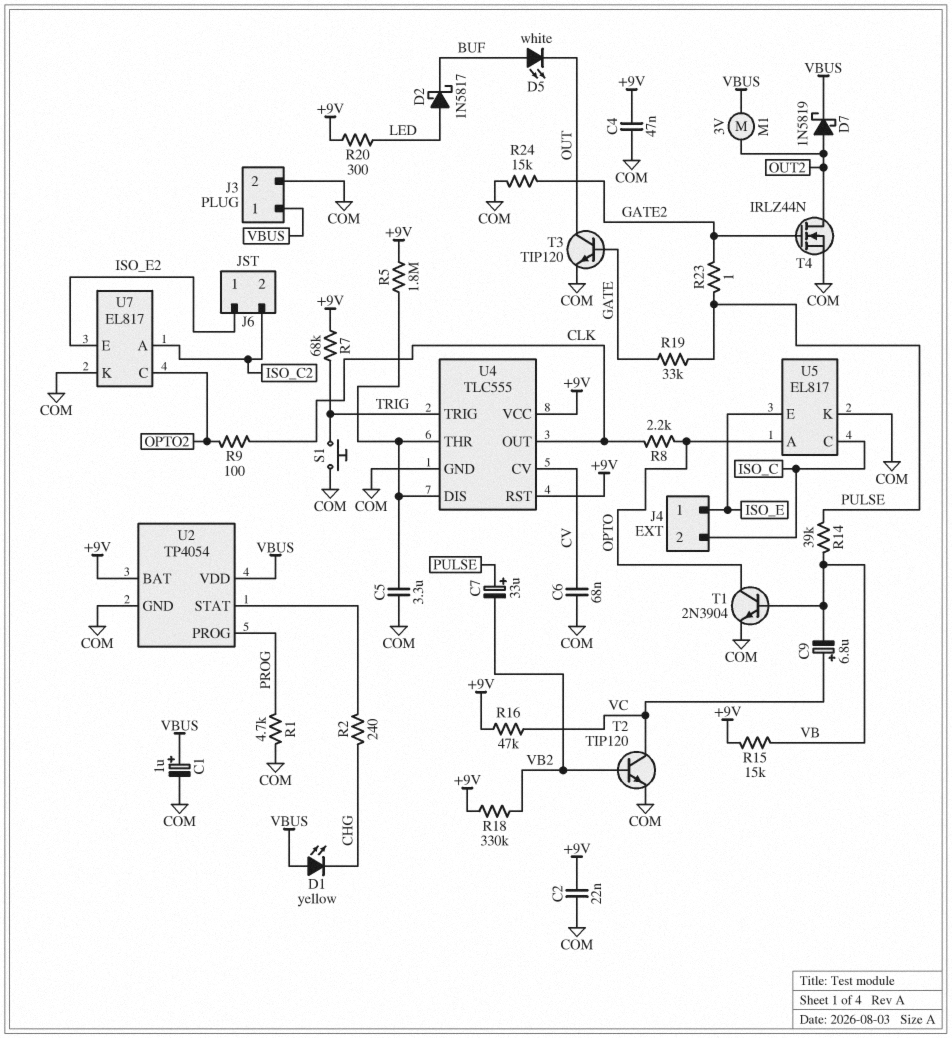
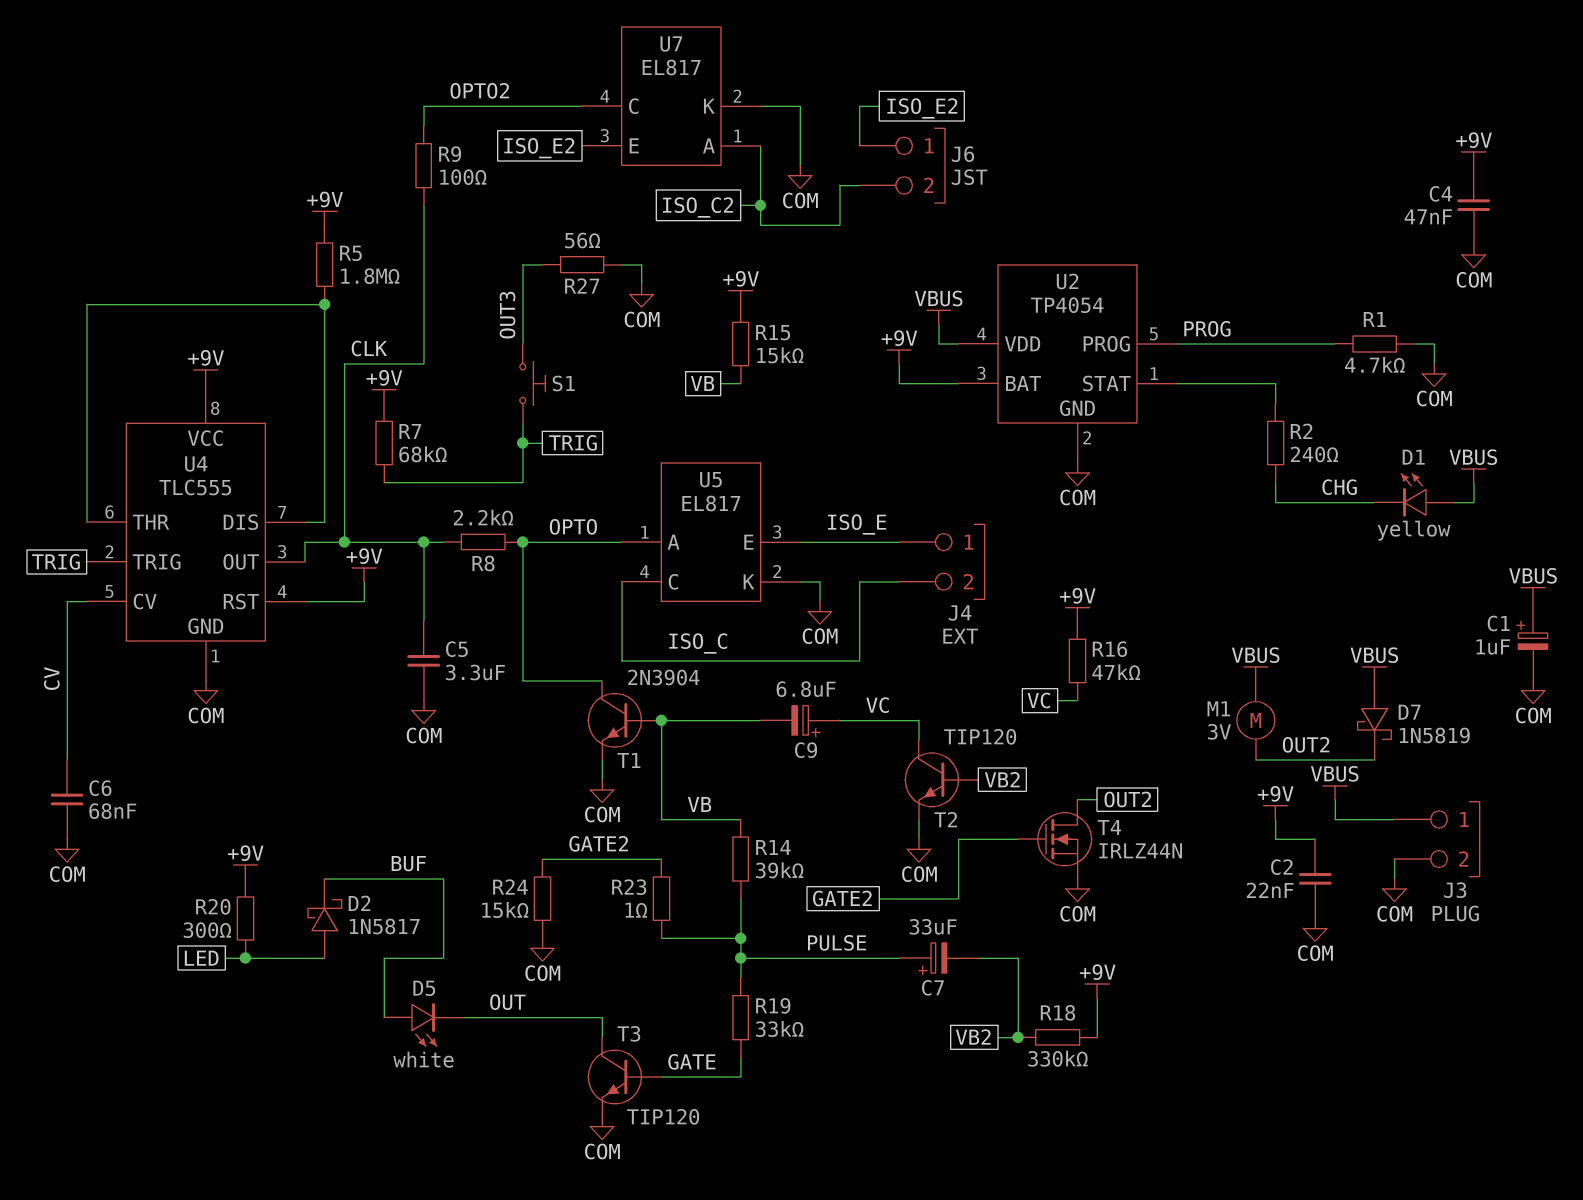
C5: 3.3uF (COM, U4/DIS) -> 3.3uF (CLK, COM)
D7: schottky 1N5819 (A OUT2, K VBUS) -> schottky 1N5819 (A VBUS, K OUT2)
R27: none -> 56 (COM, OUT3)
S1: button (COM, TRIG) -> button (OUT3, TRIG)

